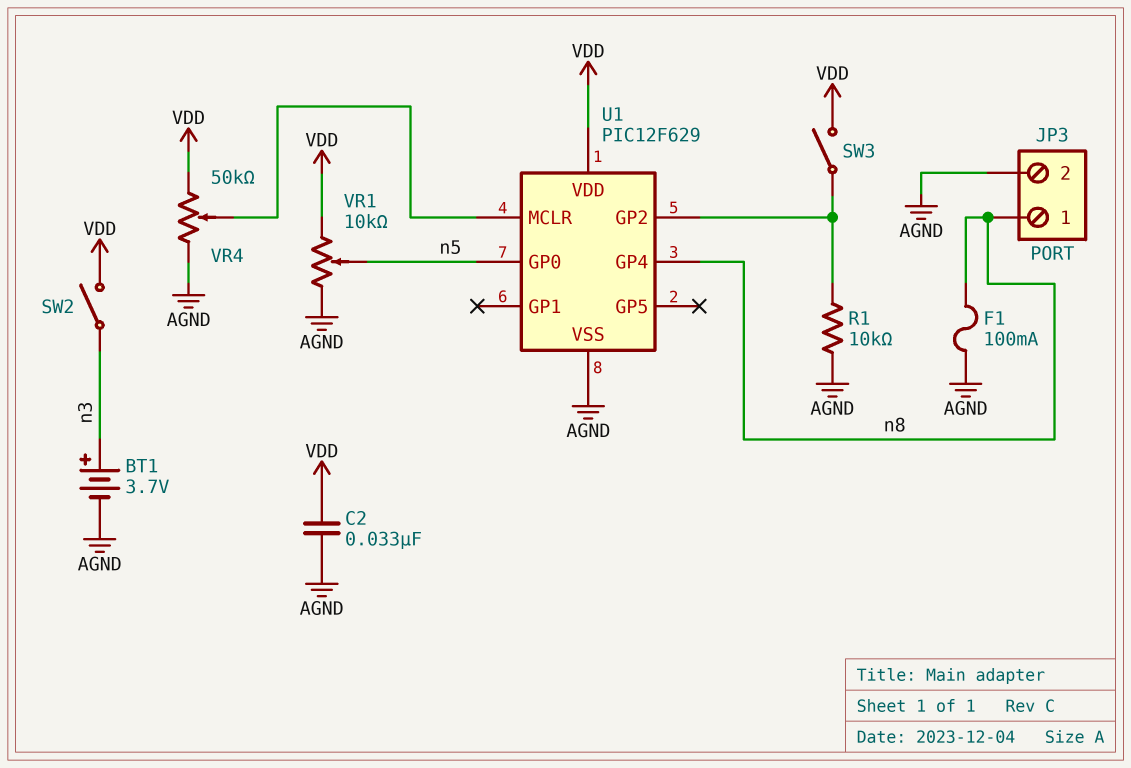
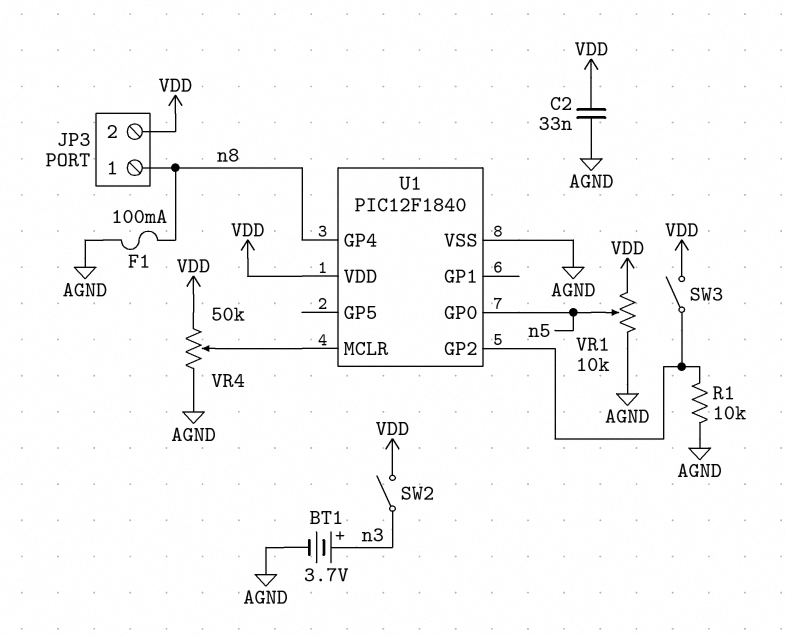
JP3 pin 2: AGND -> VDD
U1: PIC12F629 -> PIC12F1840

